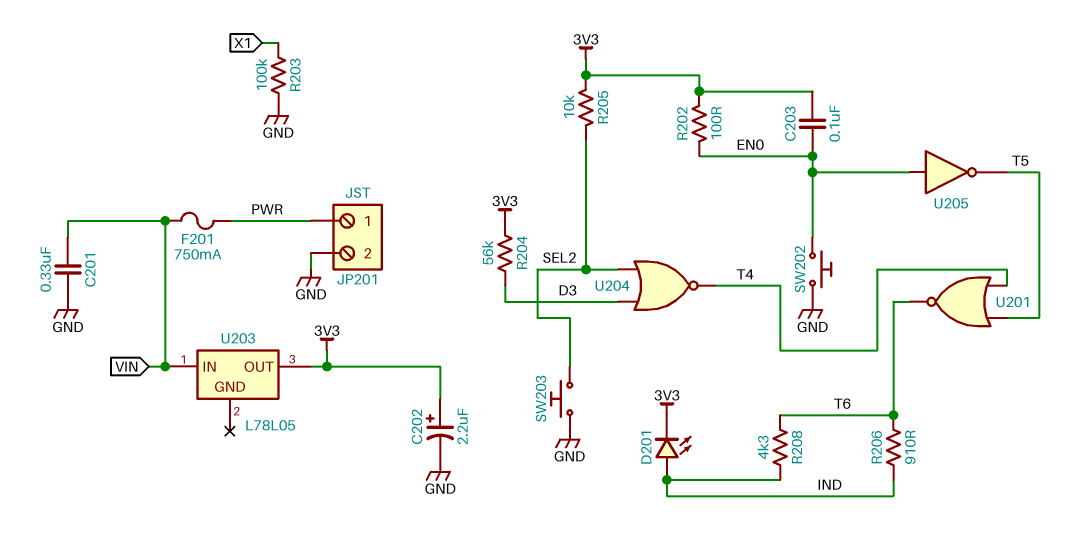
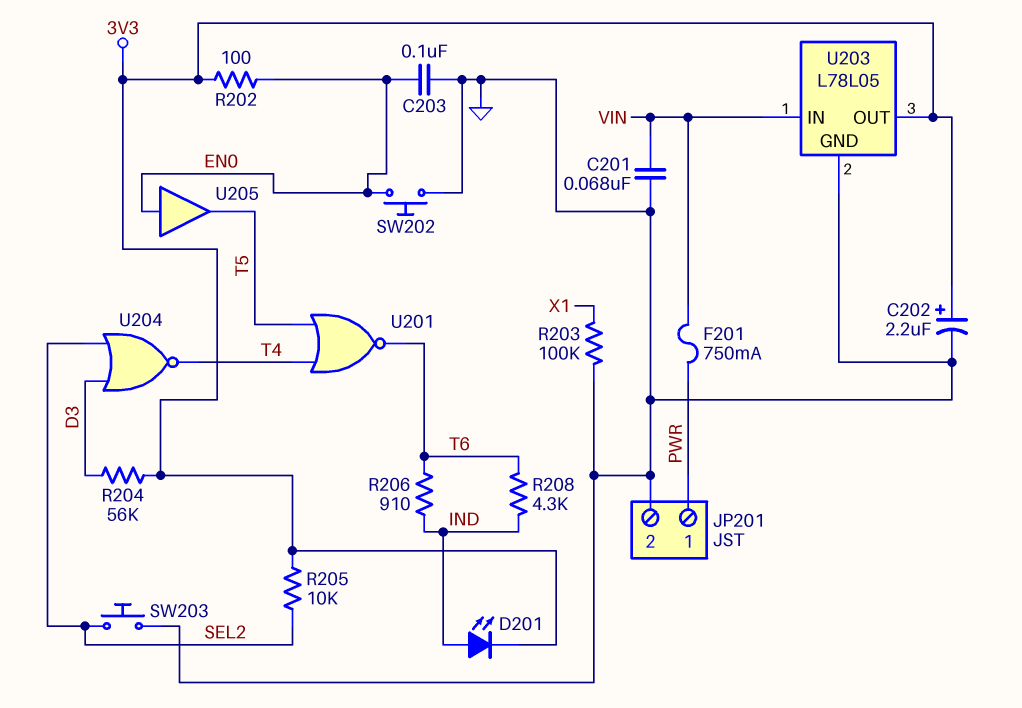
C201: 330nF (GND, VIN) -> 68nF (GND, VIN)
C203: 100nF (3V3, EN0) -> 100nF (EN0, GND)
U203 pin GND: none -> GND
U205: NOT (in EN0, out T5) -> buffer (in EN0, out T5)

